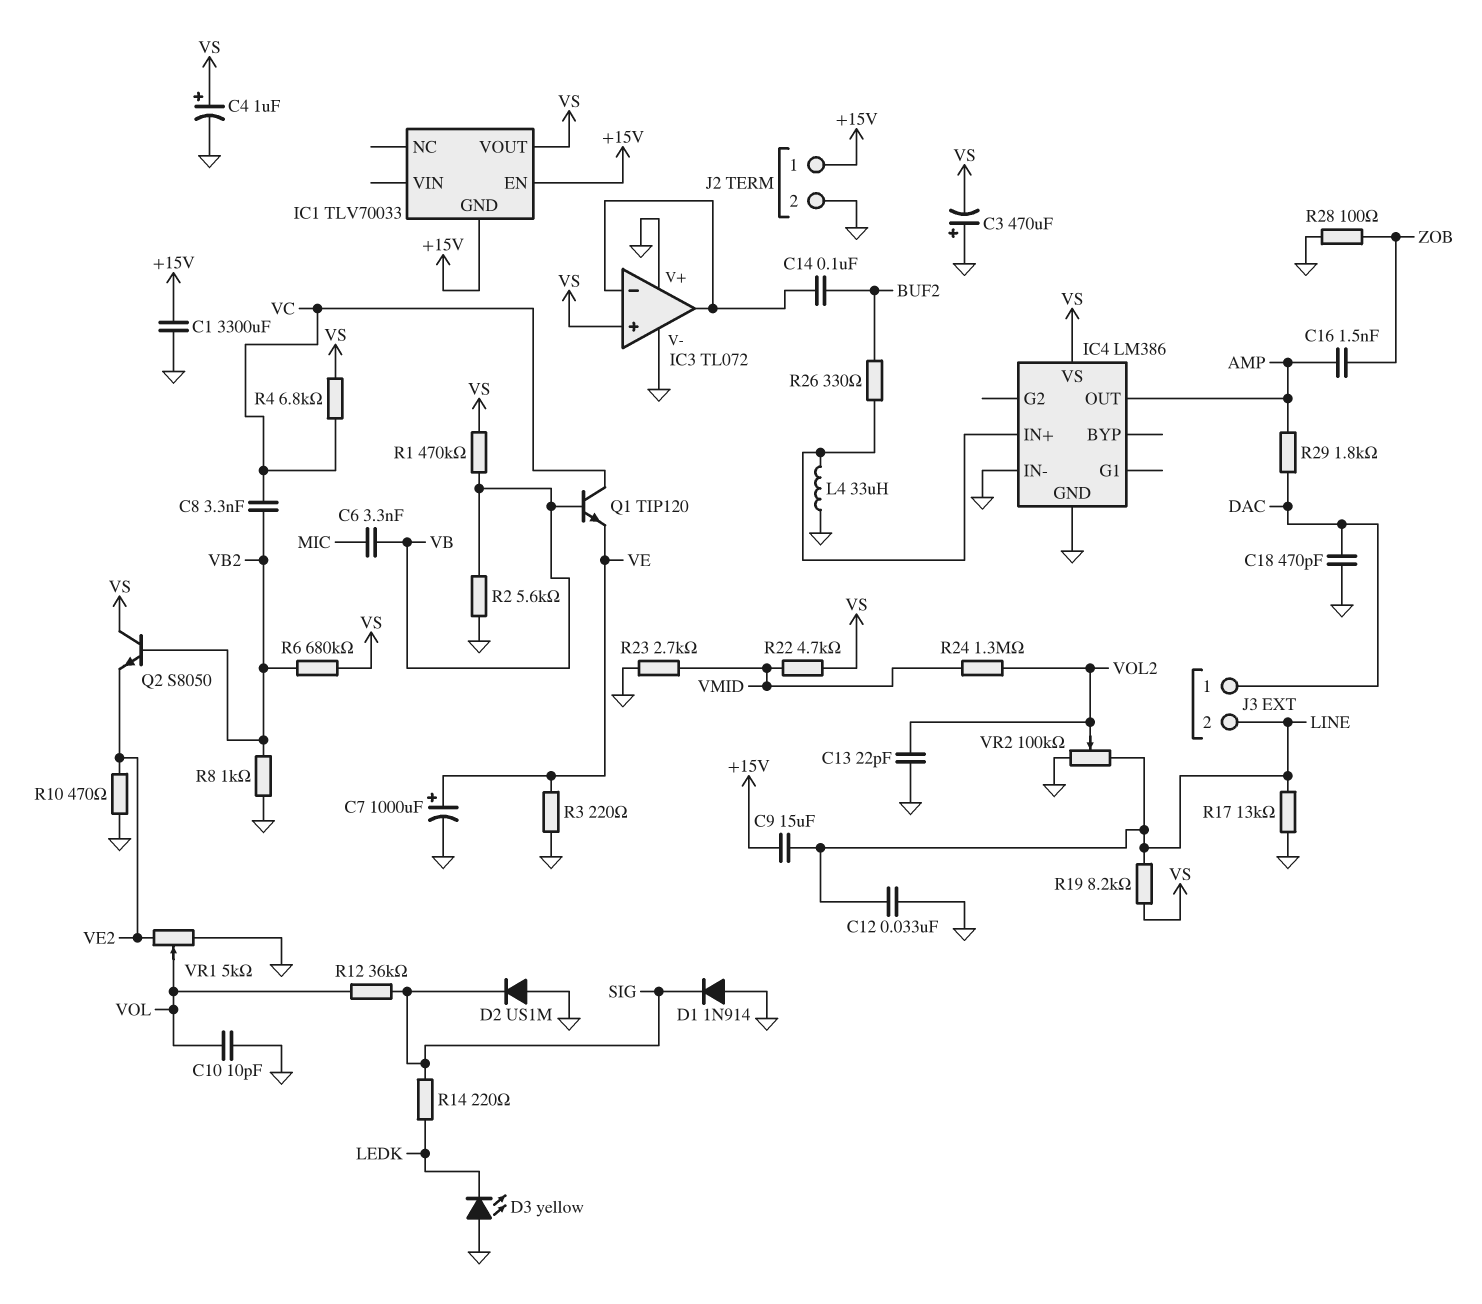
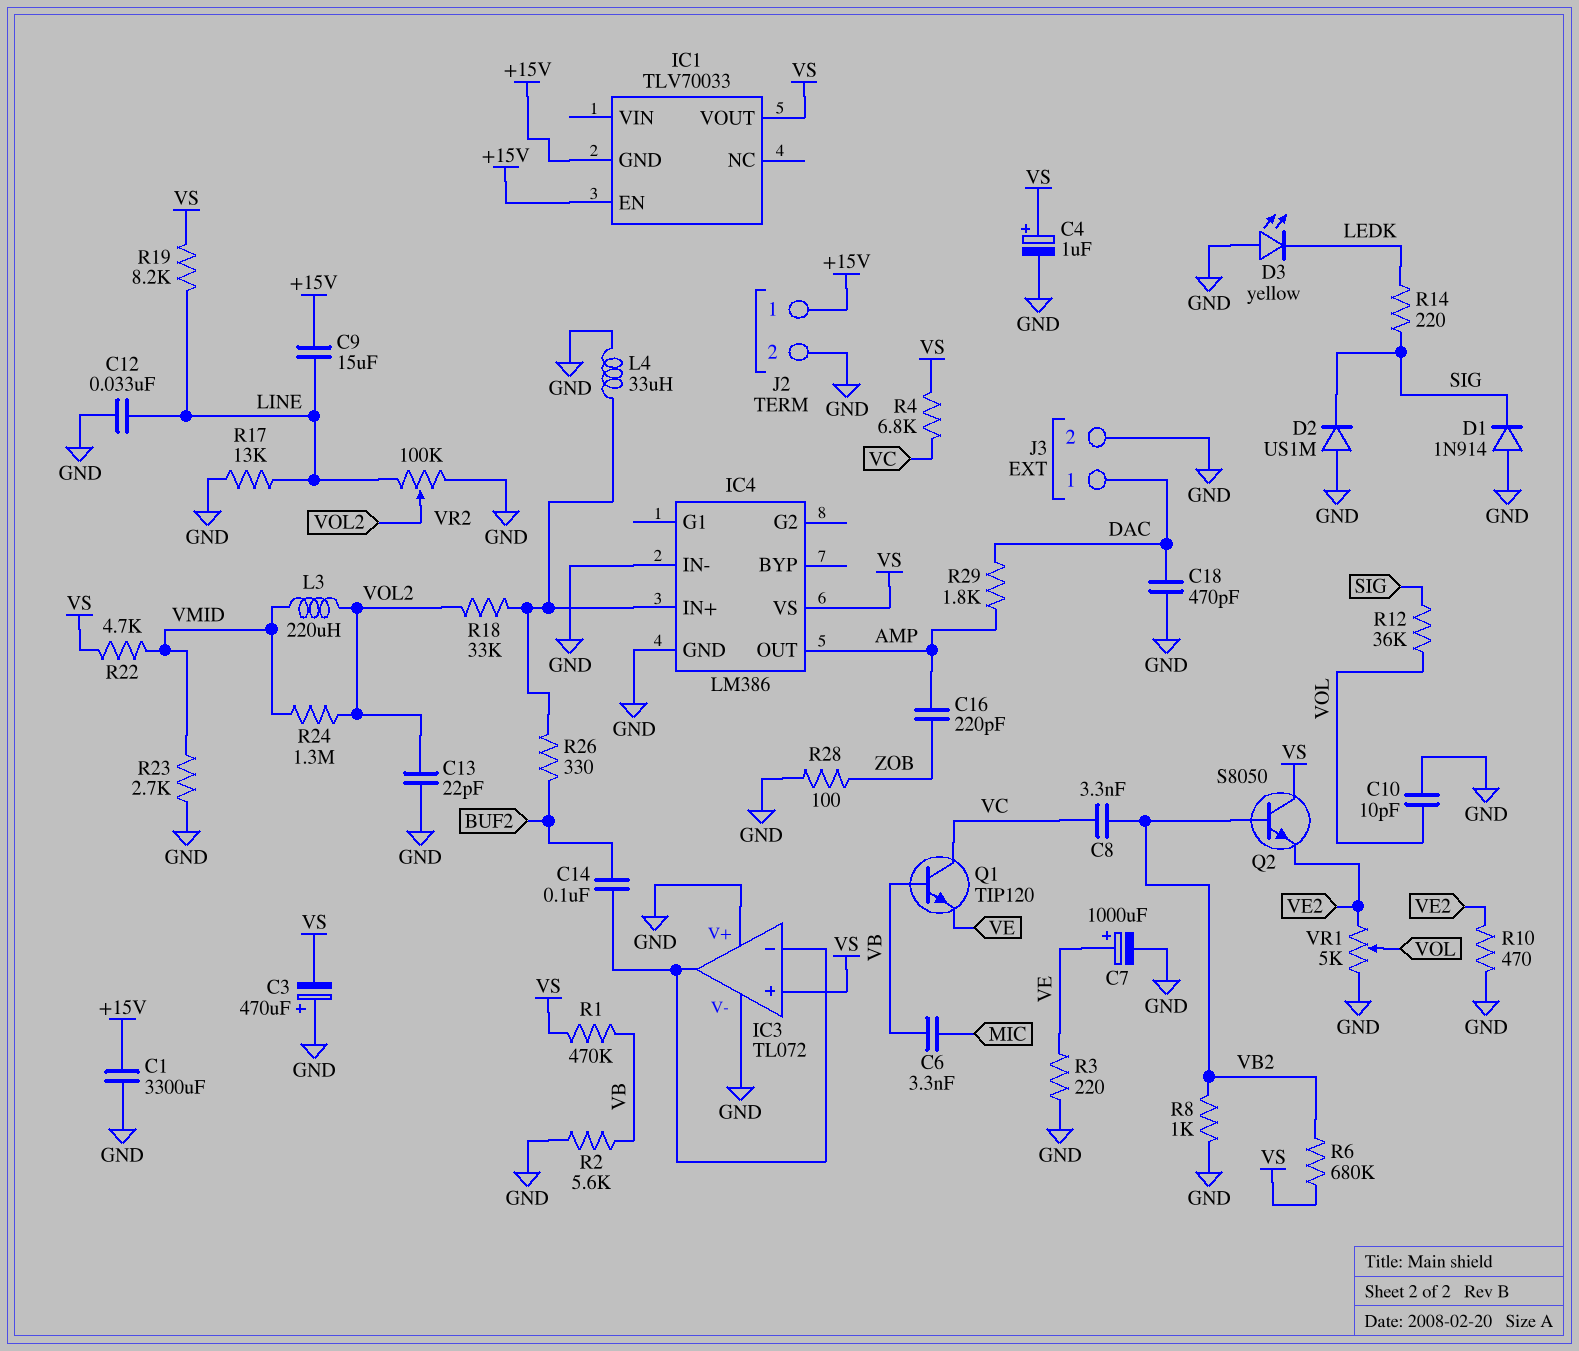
C16: 1.5nF (AMP, ZOB) -> 220pF (AMP, ZOB)
J3 pin 2: LINE -> GND
L3: none -> 220uH (VMID, VOL2)
R18: none -> 33k (IC4/IN+, VOL2)

